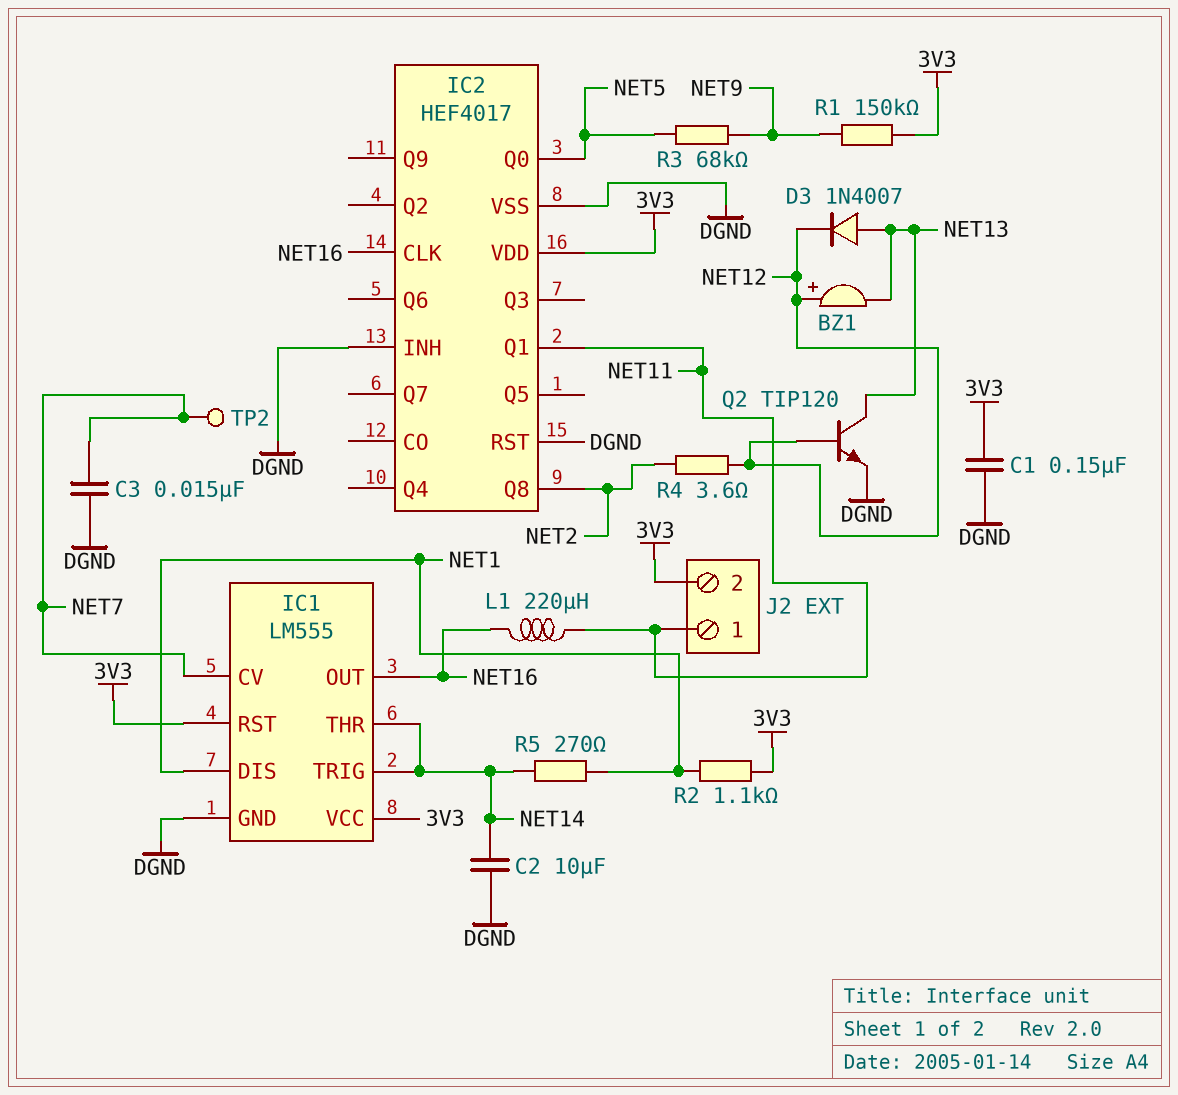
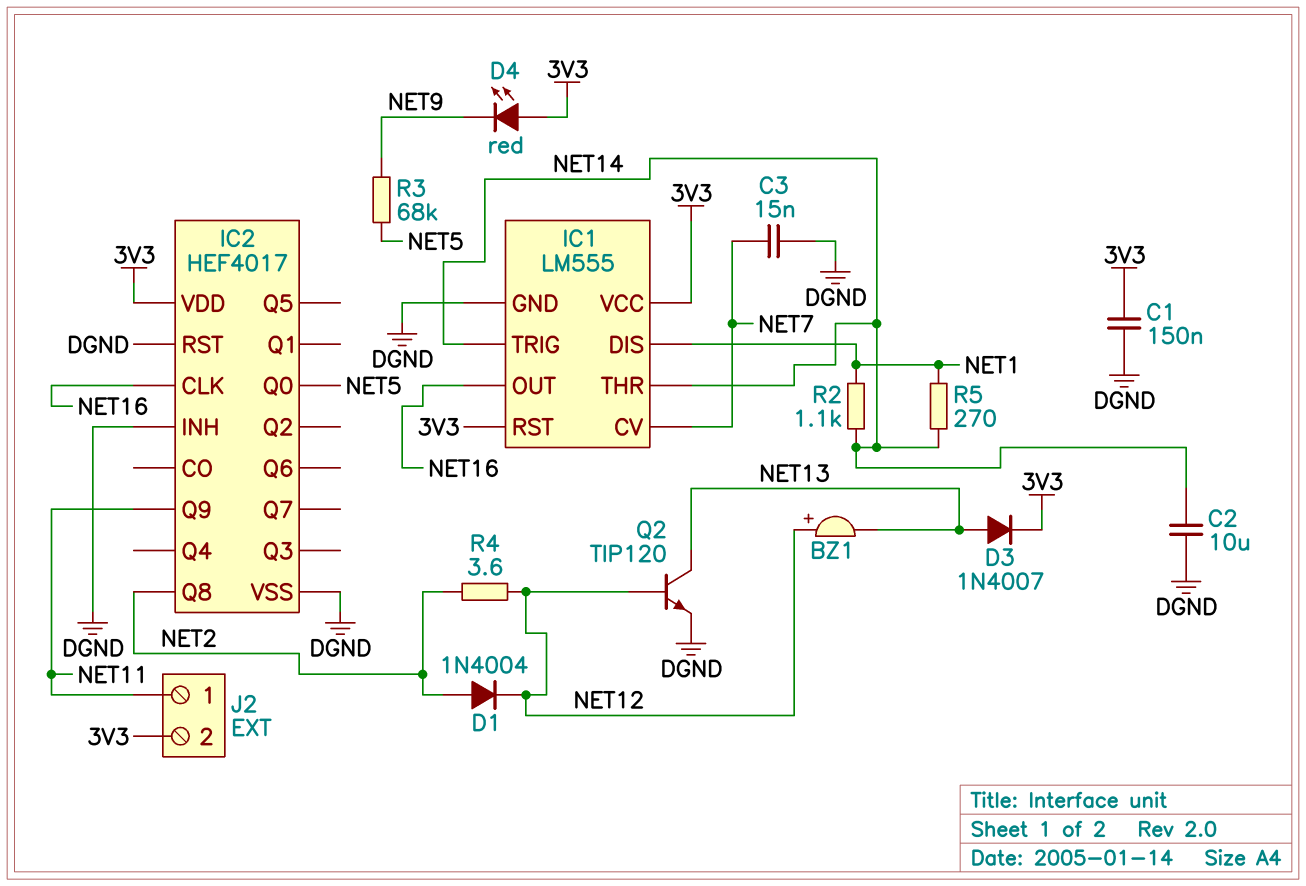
D1: none -> diode 1N4004 (A NET2, K NET12)
D3: diode 1N4007 (A NET13, K NET12) -> diode 1N4007 (A NET13, K 3V3)
D4: none -> LED red (A 3V3, K NET9)
IC2 pin Q1: NET11 -> none
IC2 pin Q9: none -> NET11
L1: 220uH (NET11, NET16) -> none
R1: 150k (3V3, NET9) -> none
R2: 1.1k (3V3, NET1) -> 1.1k (NET1, NET14)
TP2: test point (NET7) -> none

